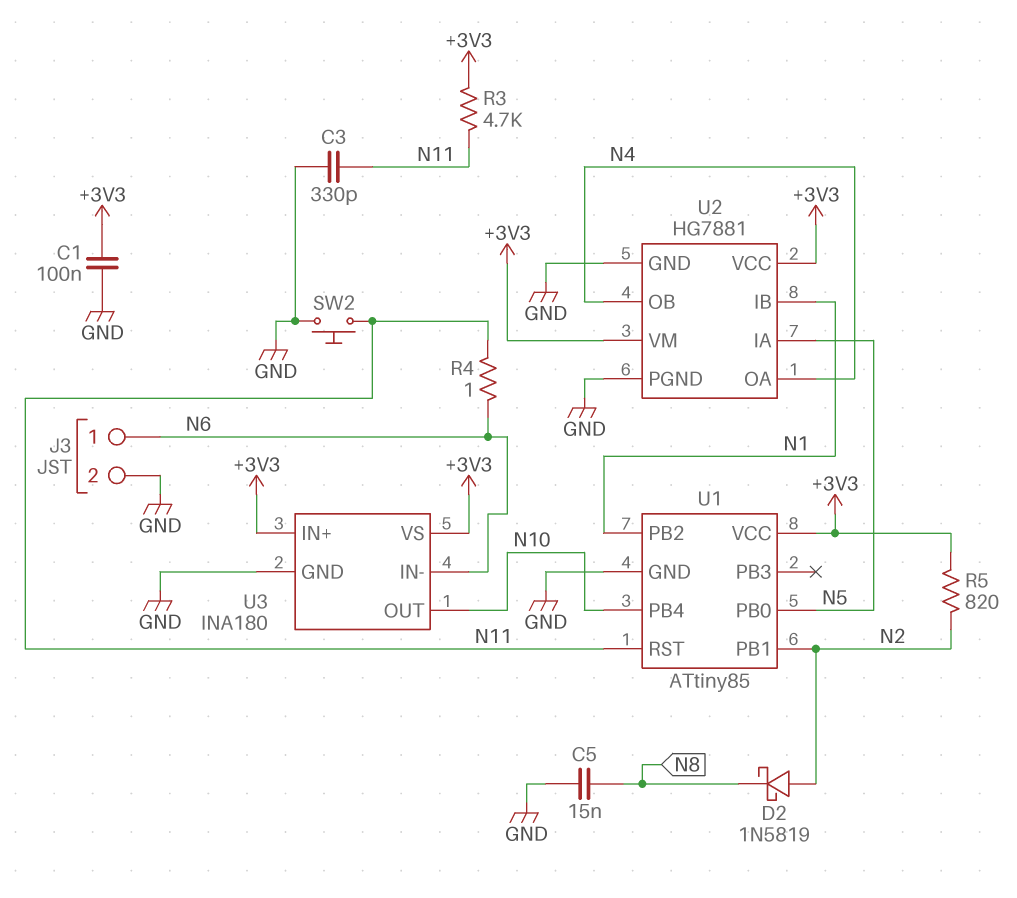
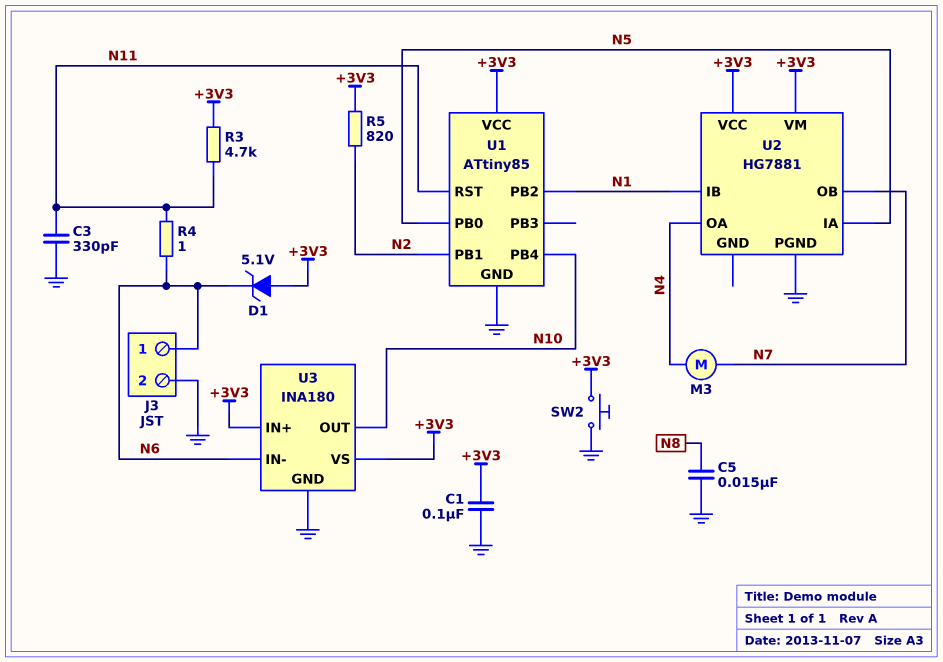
D1: none -> zener 5.1V (A +3V3, K N6)
D2: schottky 1N5819 (A N2, K N8) -> none
M3: none -> motor (N4, N7)
SW2: button (GND, N11) -> button (+3V3, GND)
U2 pin GND: GND -> none
U2 pin OB: N4 -> N7

